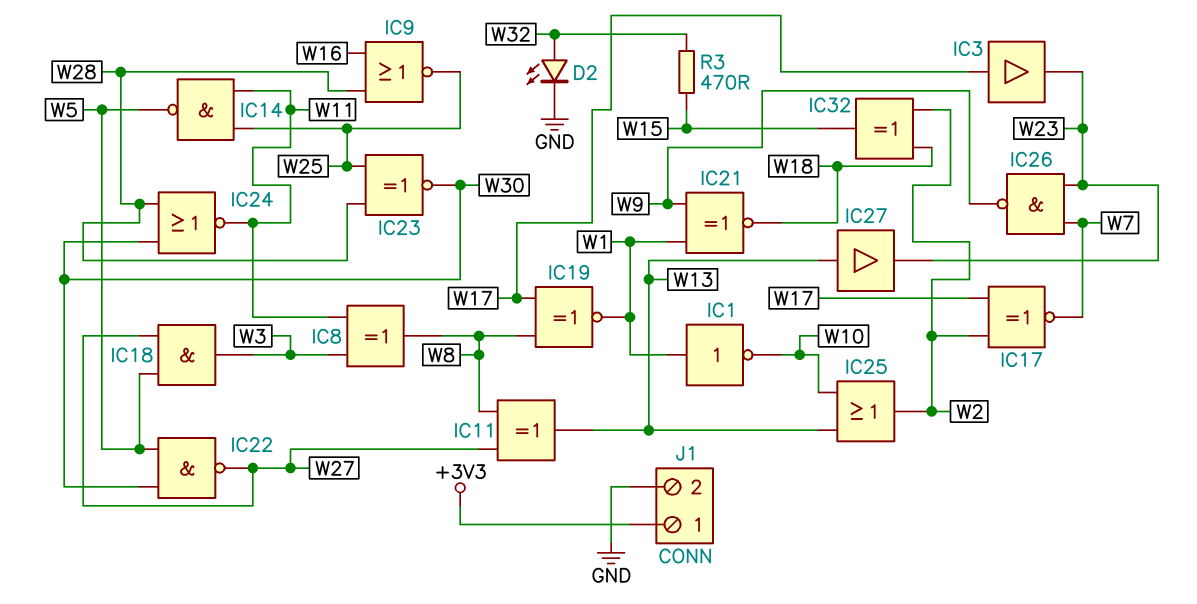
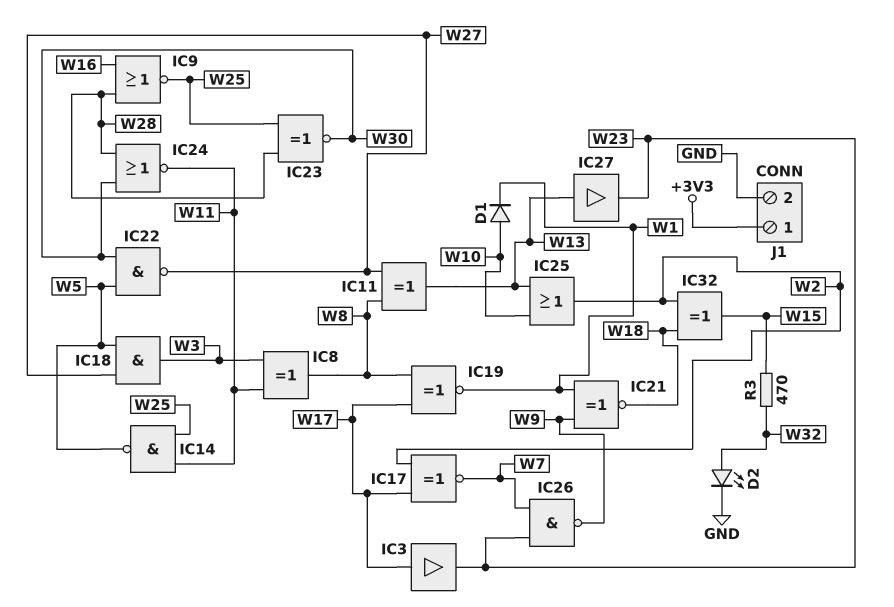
D1: none -> diode (A W10, K W1)
IC1: NOT (in W1, out W10) -> none

